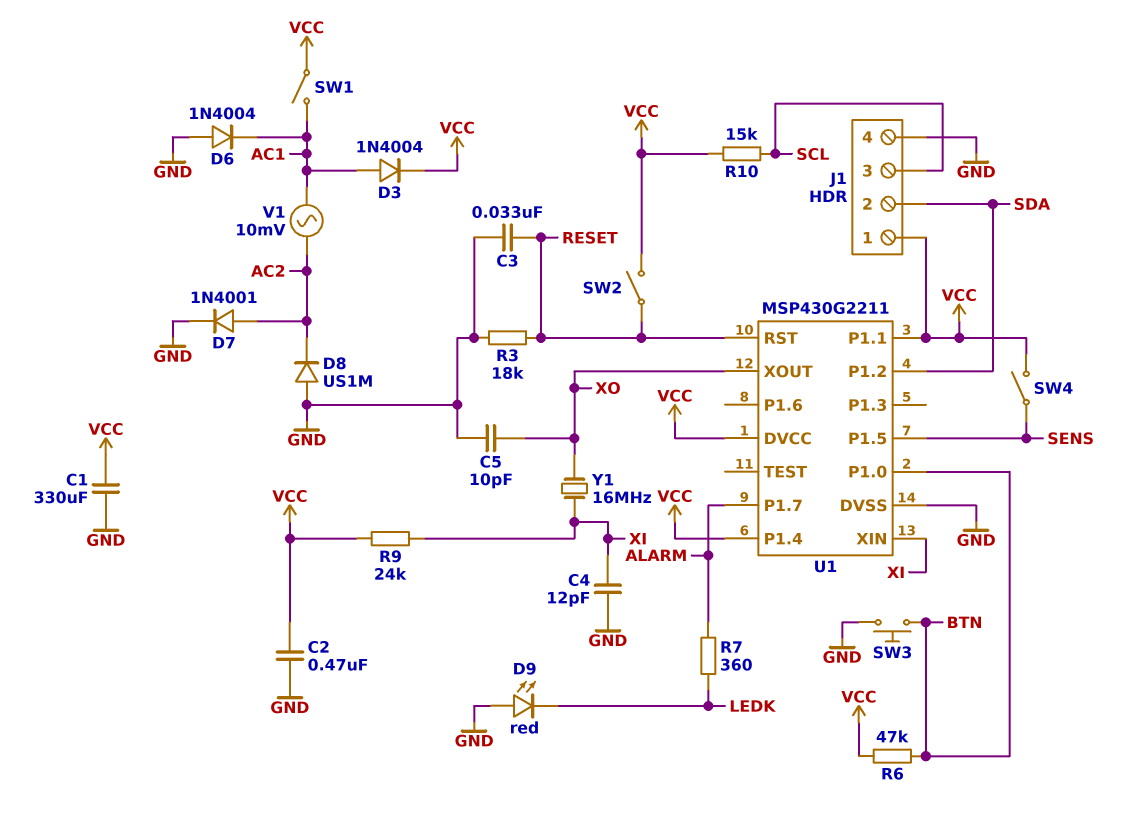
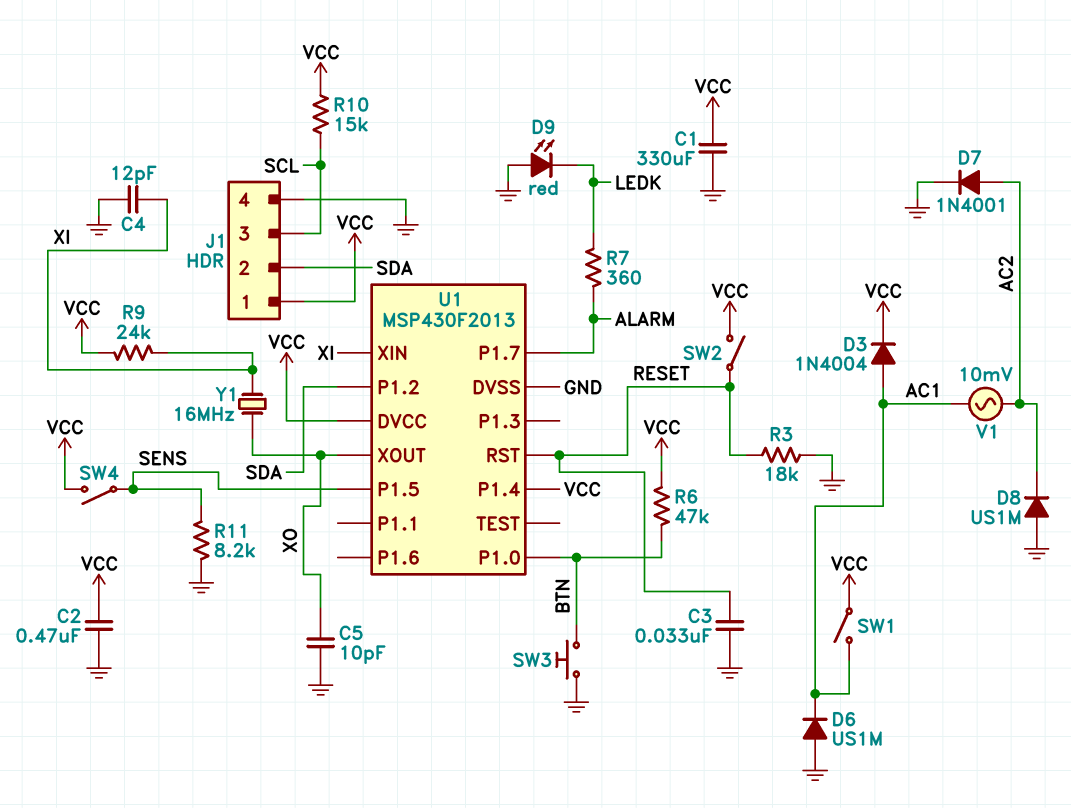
D6: diode 1N4004 (A GND, K AC1) -> diode US1M (A GND, K AC1)
R11: none -> 8.2k (GND, SENS)
U1: MSP430G2211 -> MSP430F2013
U1 pin P1.1: VCC -> none

